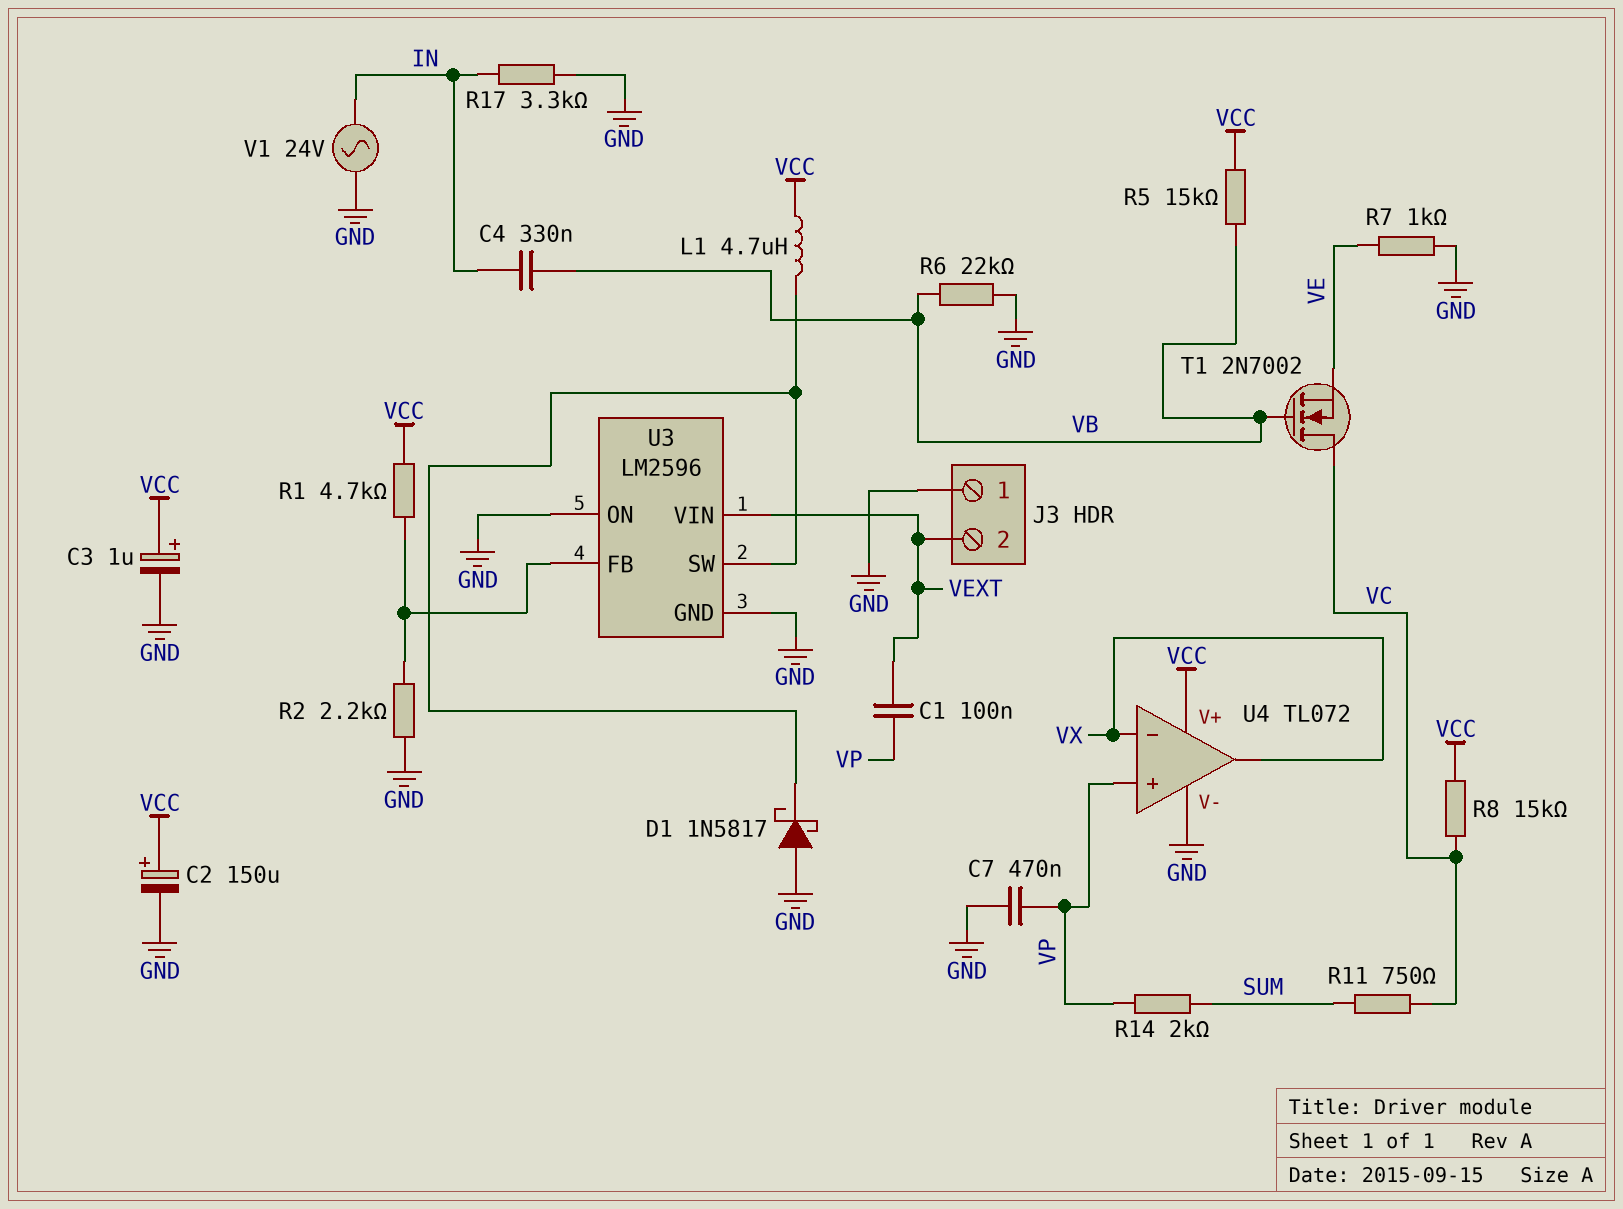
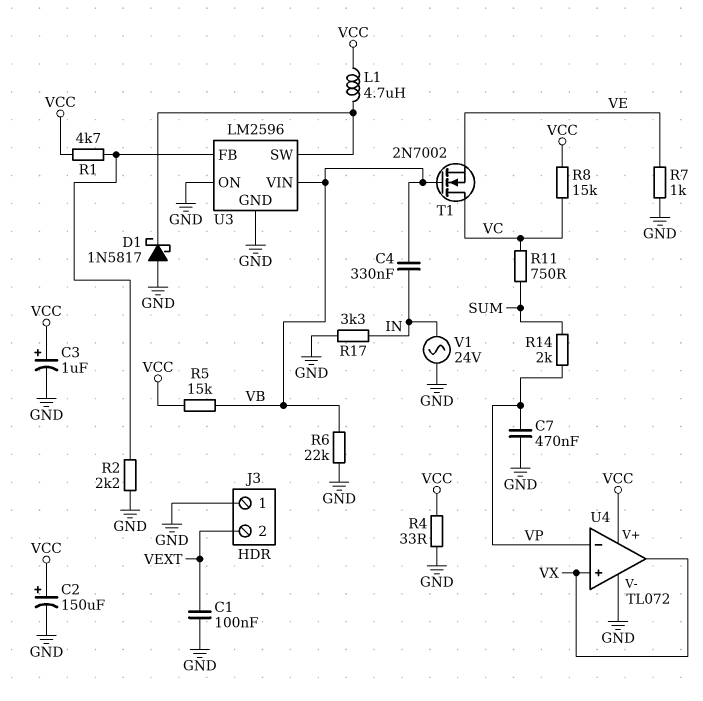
C1: 100nF (VEXT, VP) -> 100nF (GND, VEXT)
R4: none -> 33 (GND, VCC)
U3 pin VIN: VEXT -> VB
U4 pin in+: VP -> VX
U4 pin in-: VX -> VP

